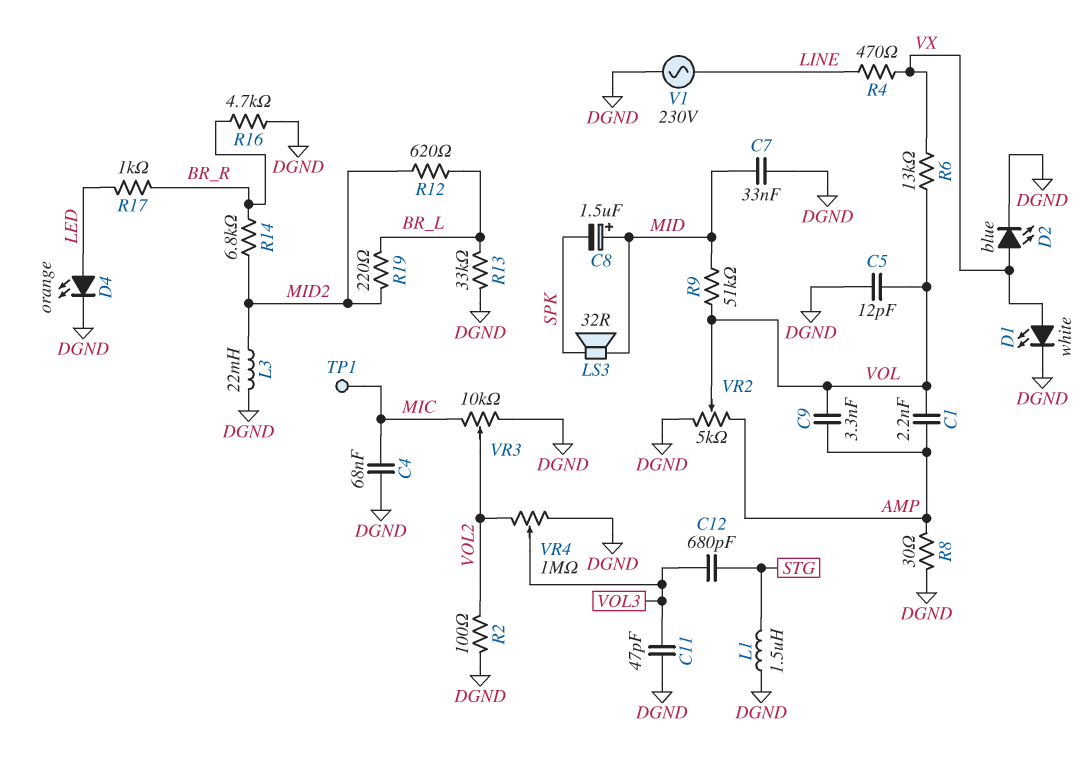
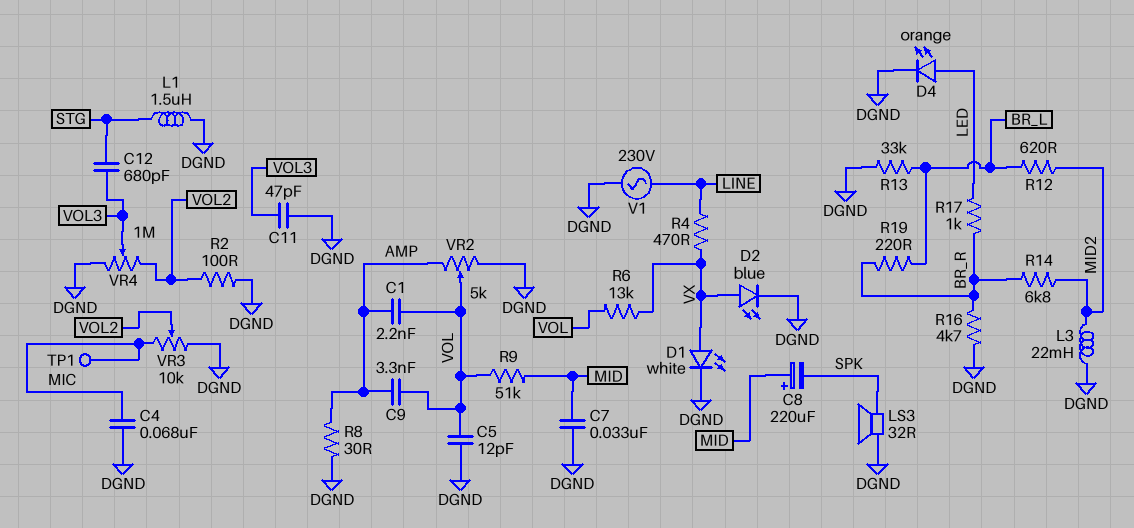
C8: 1.5uF (plus MID, minus SPK) -> 220uF (plus MID, minus SPK)
LS3: speaker 32R (MID, SPK) -> speaker 32R (DGND, SPK)
R19: 220 (BR_L, MID2) -> 220 (BR_L, BR_R)

